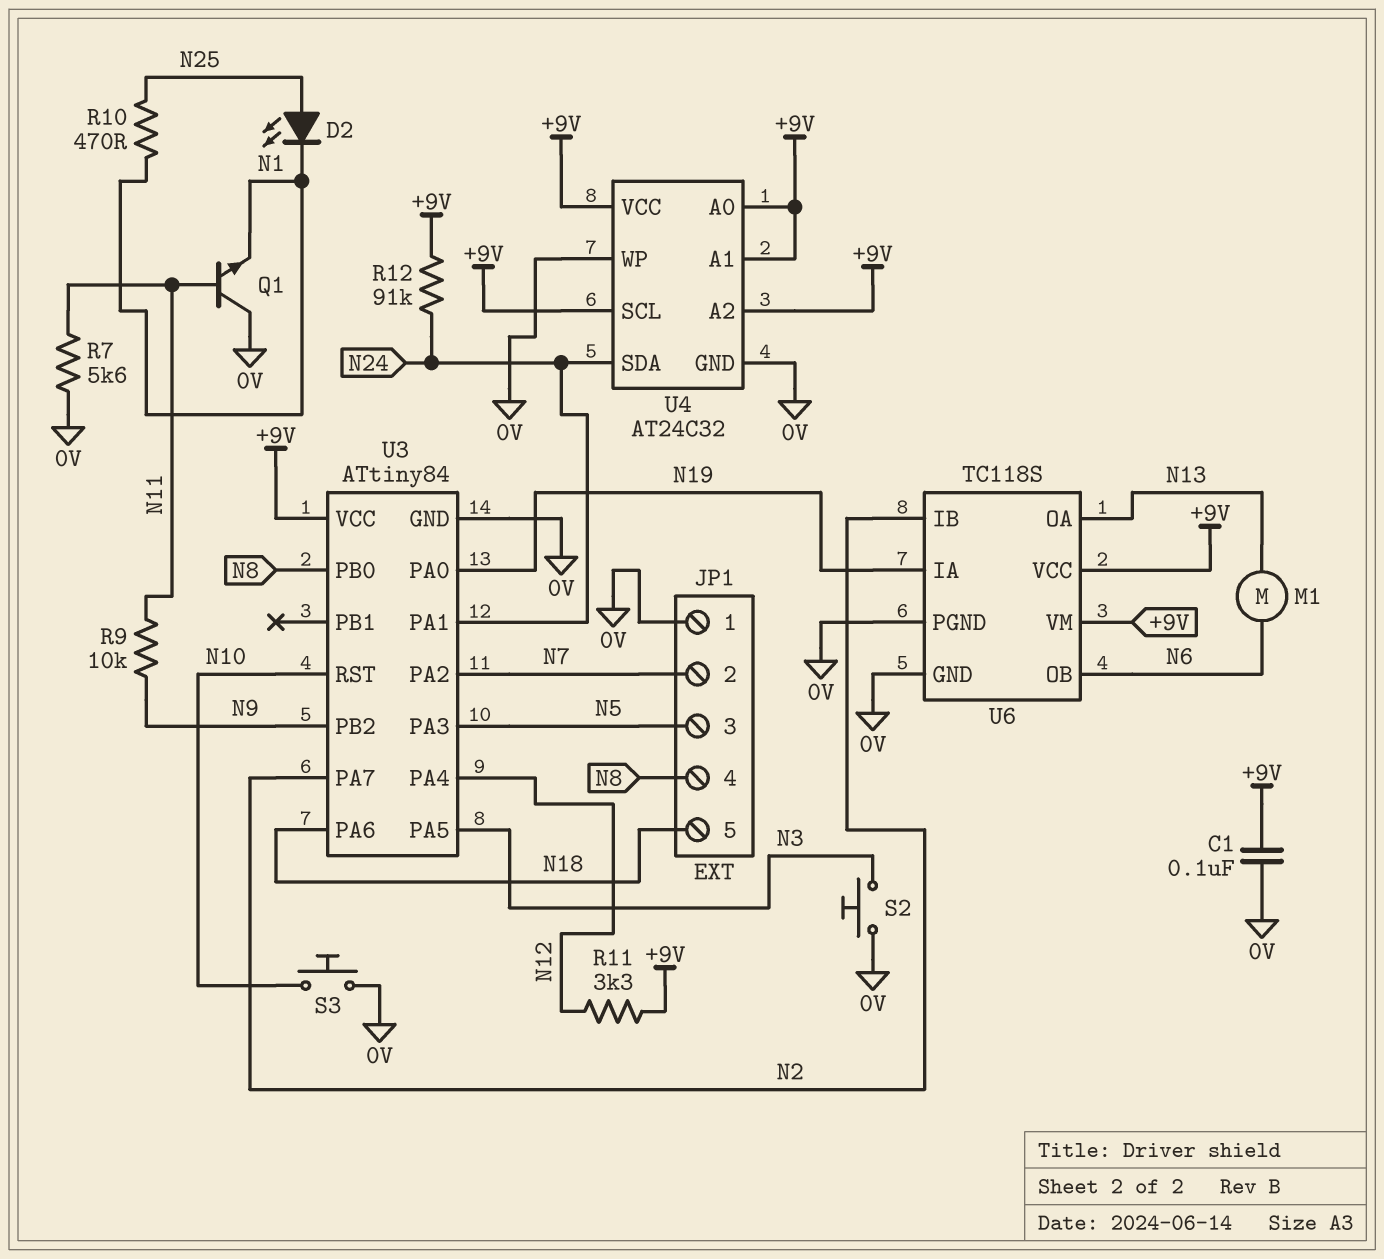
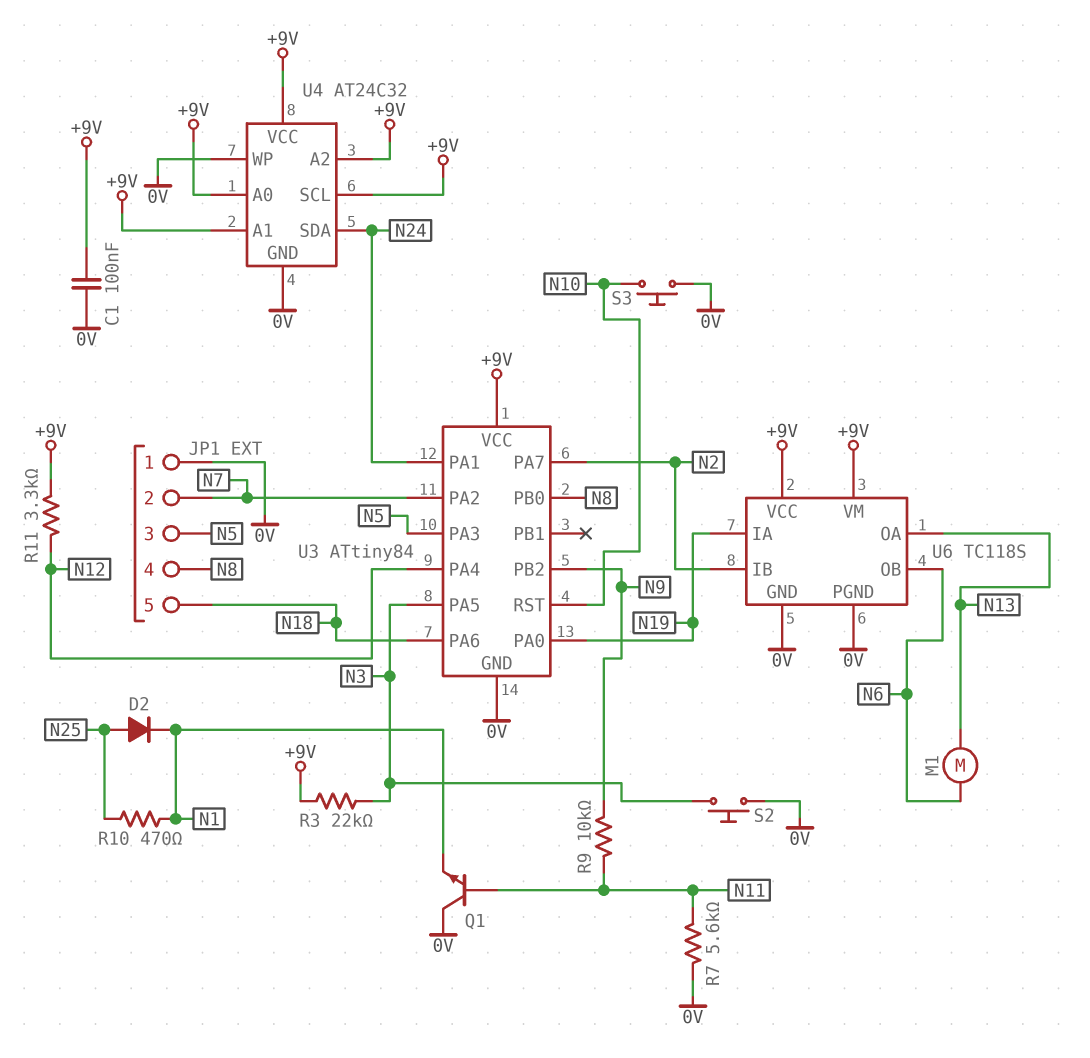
D2: LED (A N25, K N1) -> diode (A N25, K N1)
R3: none -> 22k (+9V, N3)
R12: 91k (+9V, N24) -> none

